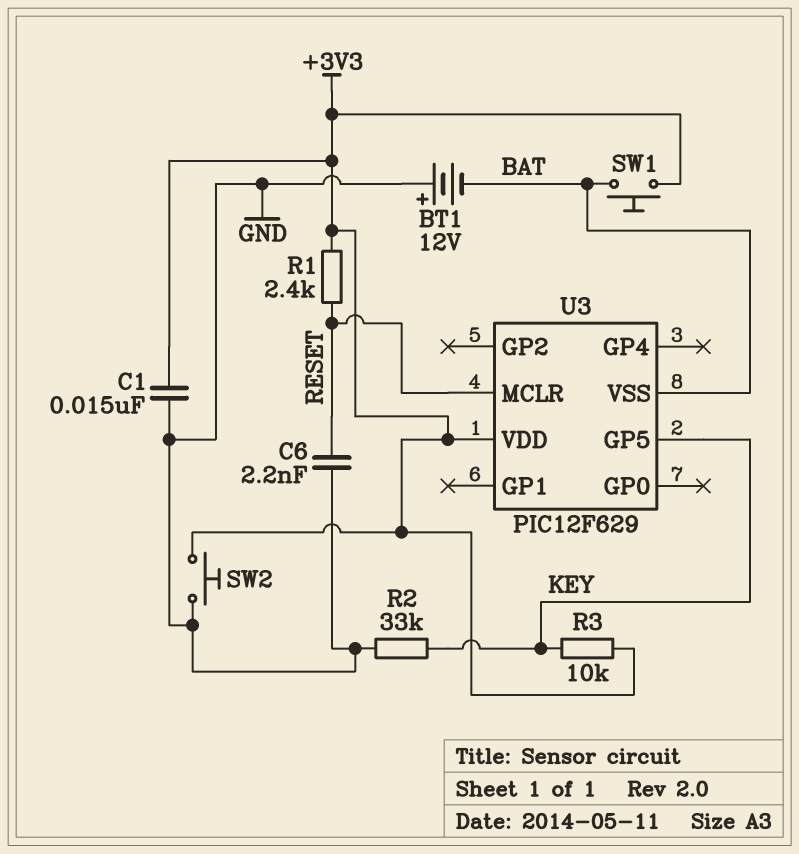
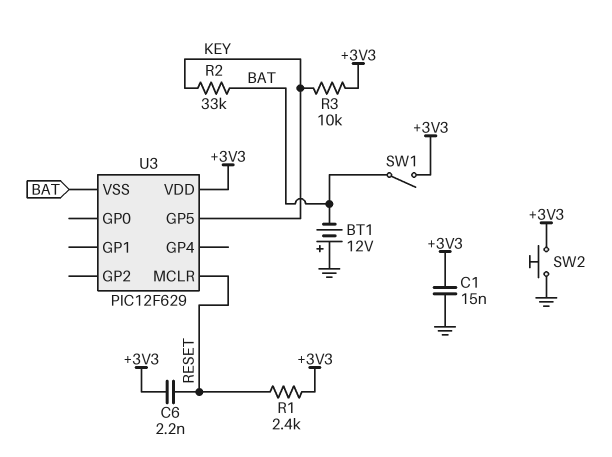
C6: 2.2nF (GND, RESET) -> 2.2nF (+3V3, RESET)
R2: 33k (GND, KEY) -> 33k (BAT, KEY)
SW1: button (+3V3, BAT) -> switch (+3V3, BAT)

